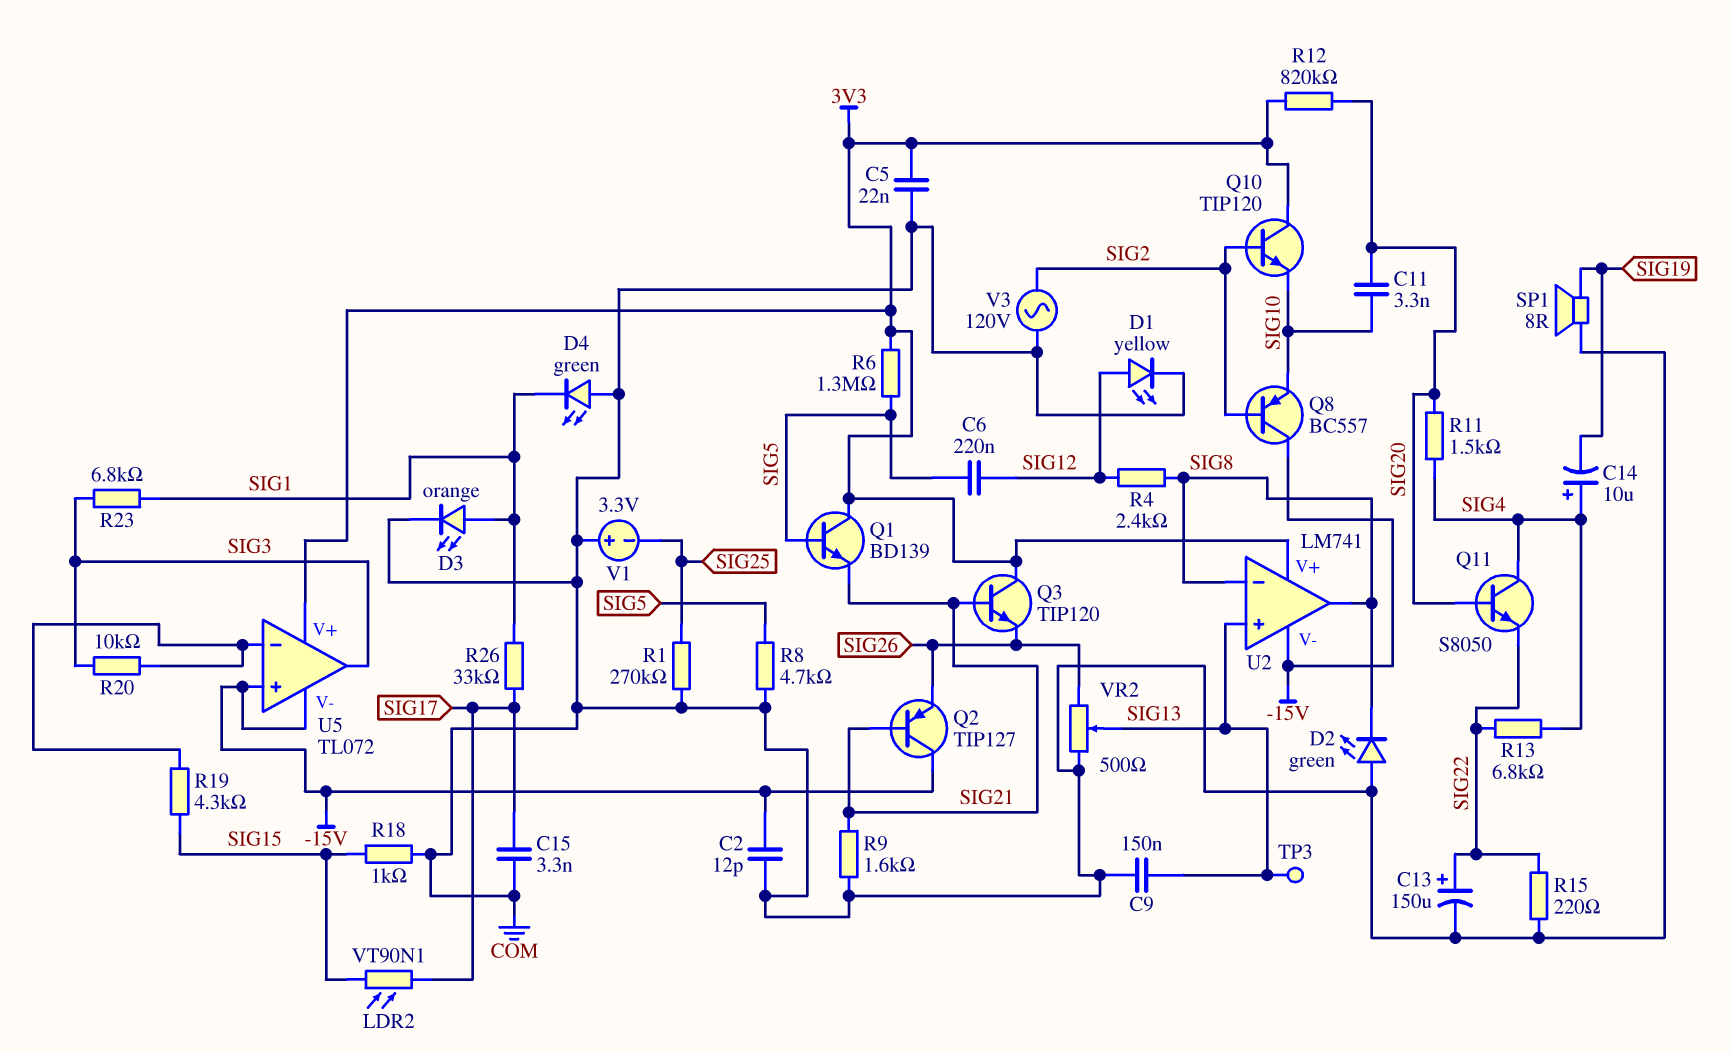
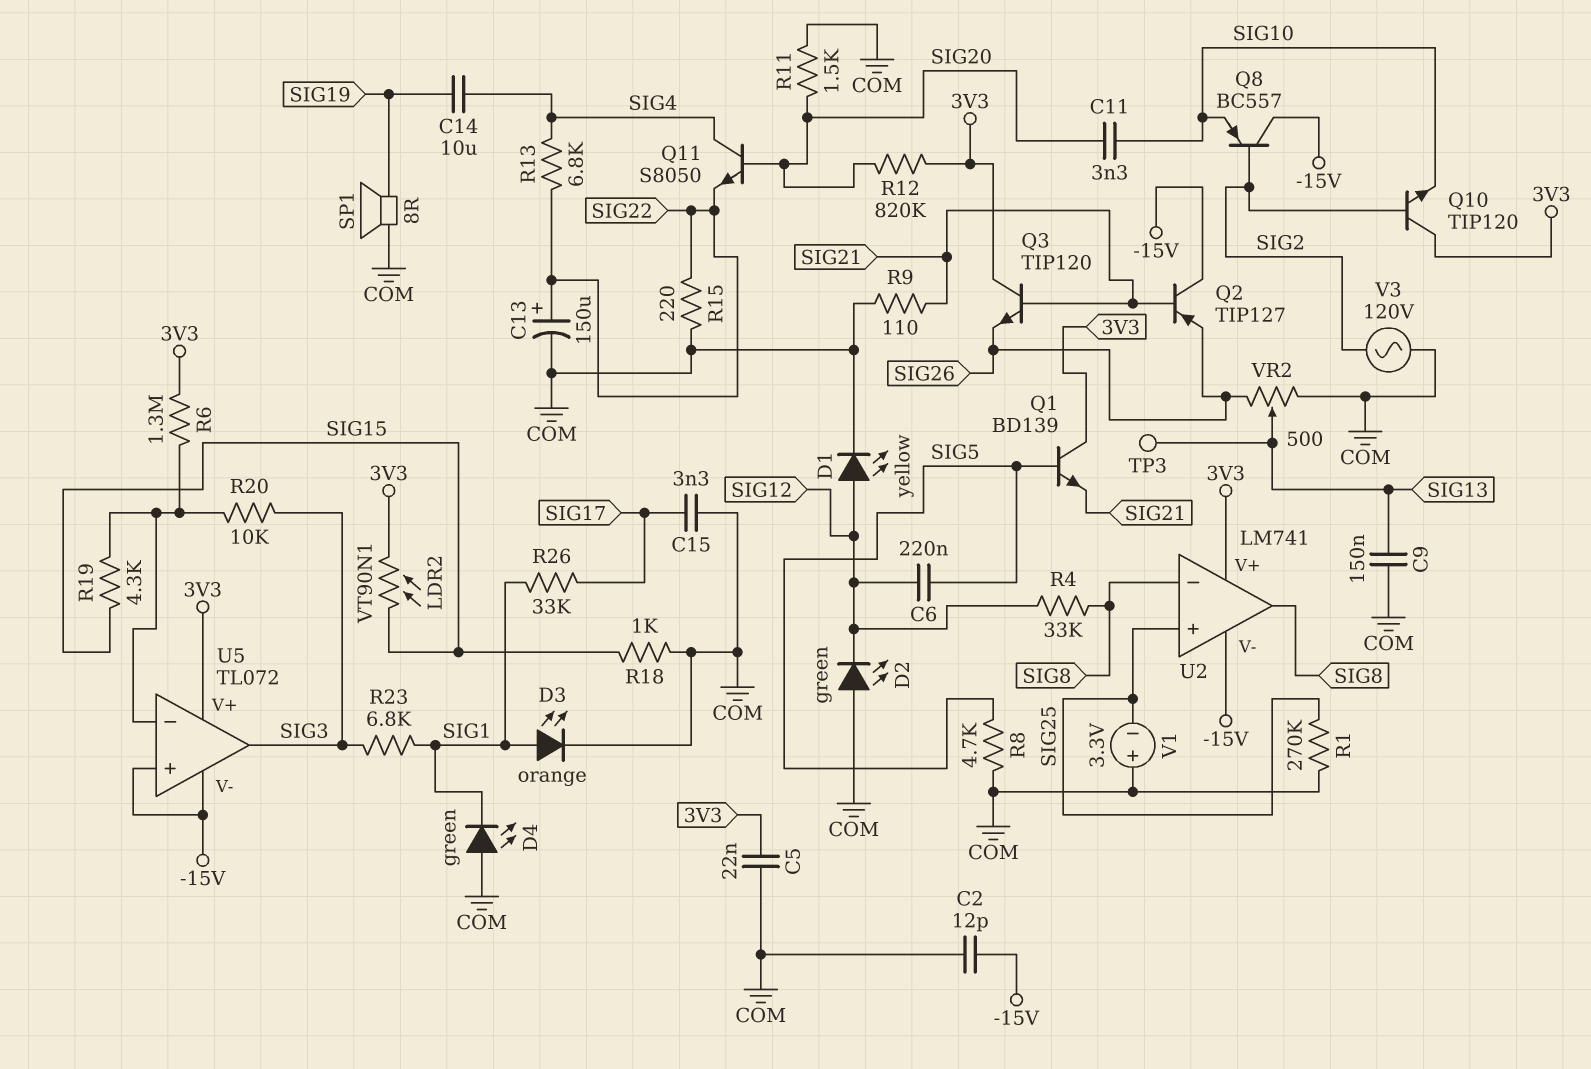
C14: 10uF (plus SIG4, minus SIG19) -> 10uF (SIG4, SIG19)
D2: LED green (A COM, K SIG8) -> LED green (A COM, K SIG12)
LDR2: VT90N1 (SIG15, SIG17) -> VT90N1 (3V3, SIG15)
R4: 2.4k (SIG8, SIG12) -> 33k (SIG8, SIG12)
R6: 1.3M (3V3, SIG5) -> 1.3M (3V3, U5/in-)
R9: 1.6k (COM, SIG21) -> 110 (COM, SIG21)
R11: 1.5k (SIG4, SIG20) -> 1.5k (COM, SIG20)
U2 pin in+: SIG13 -> SIG25

